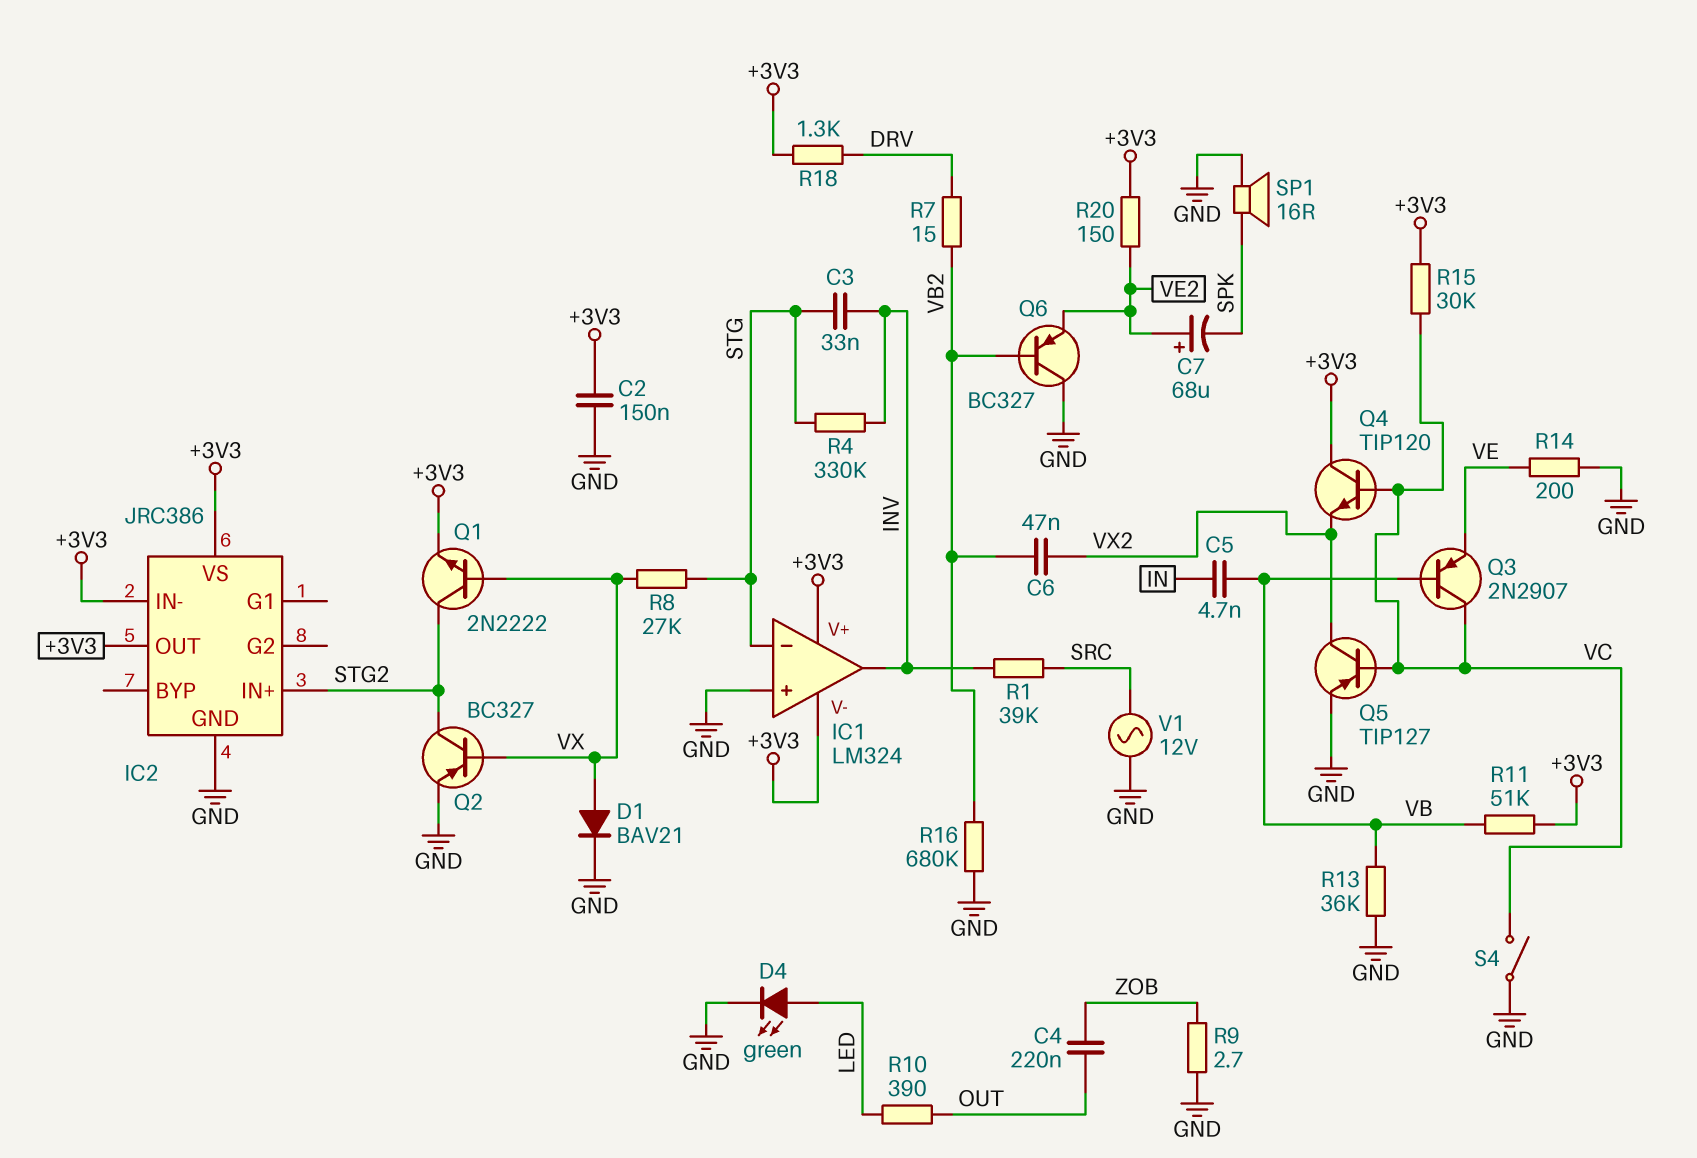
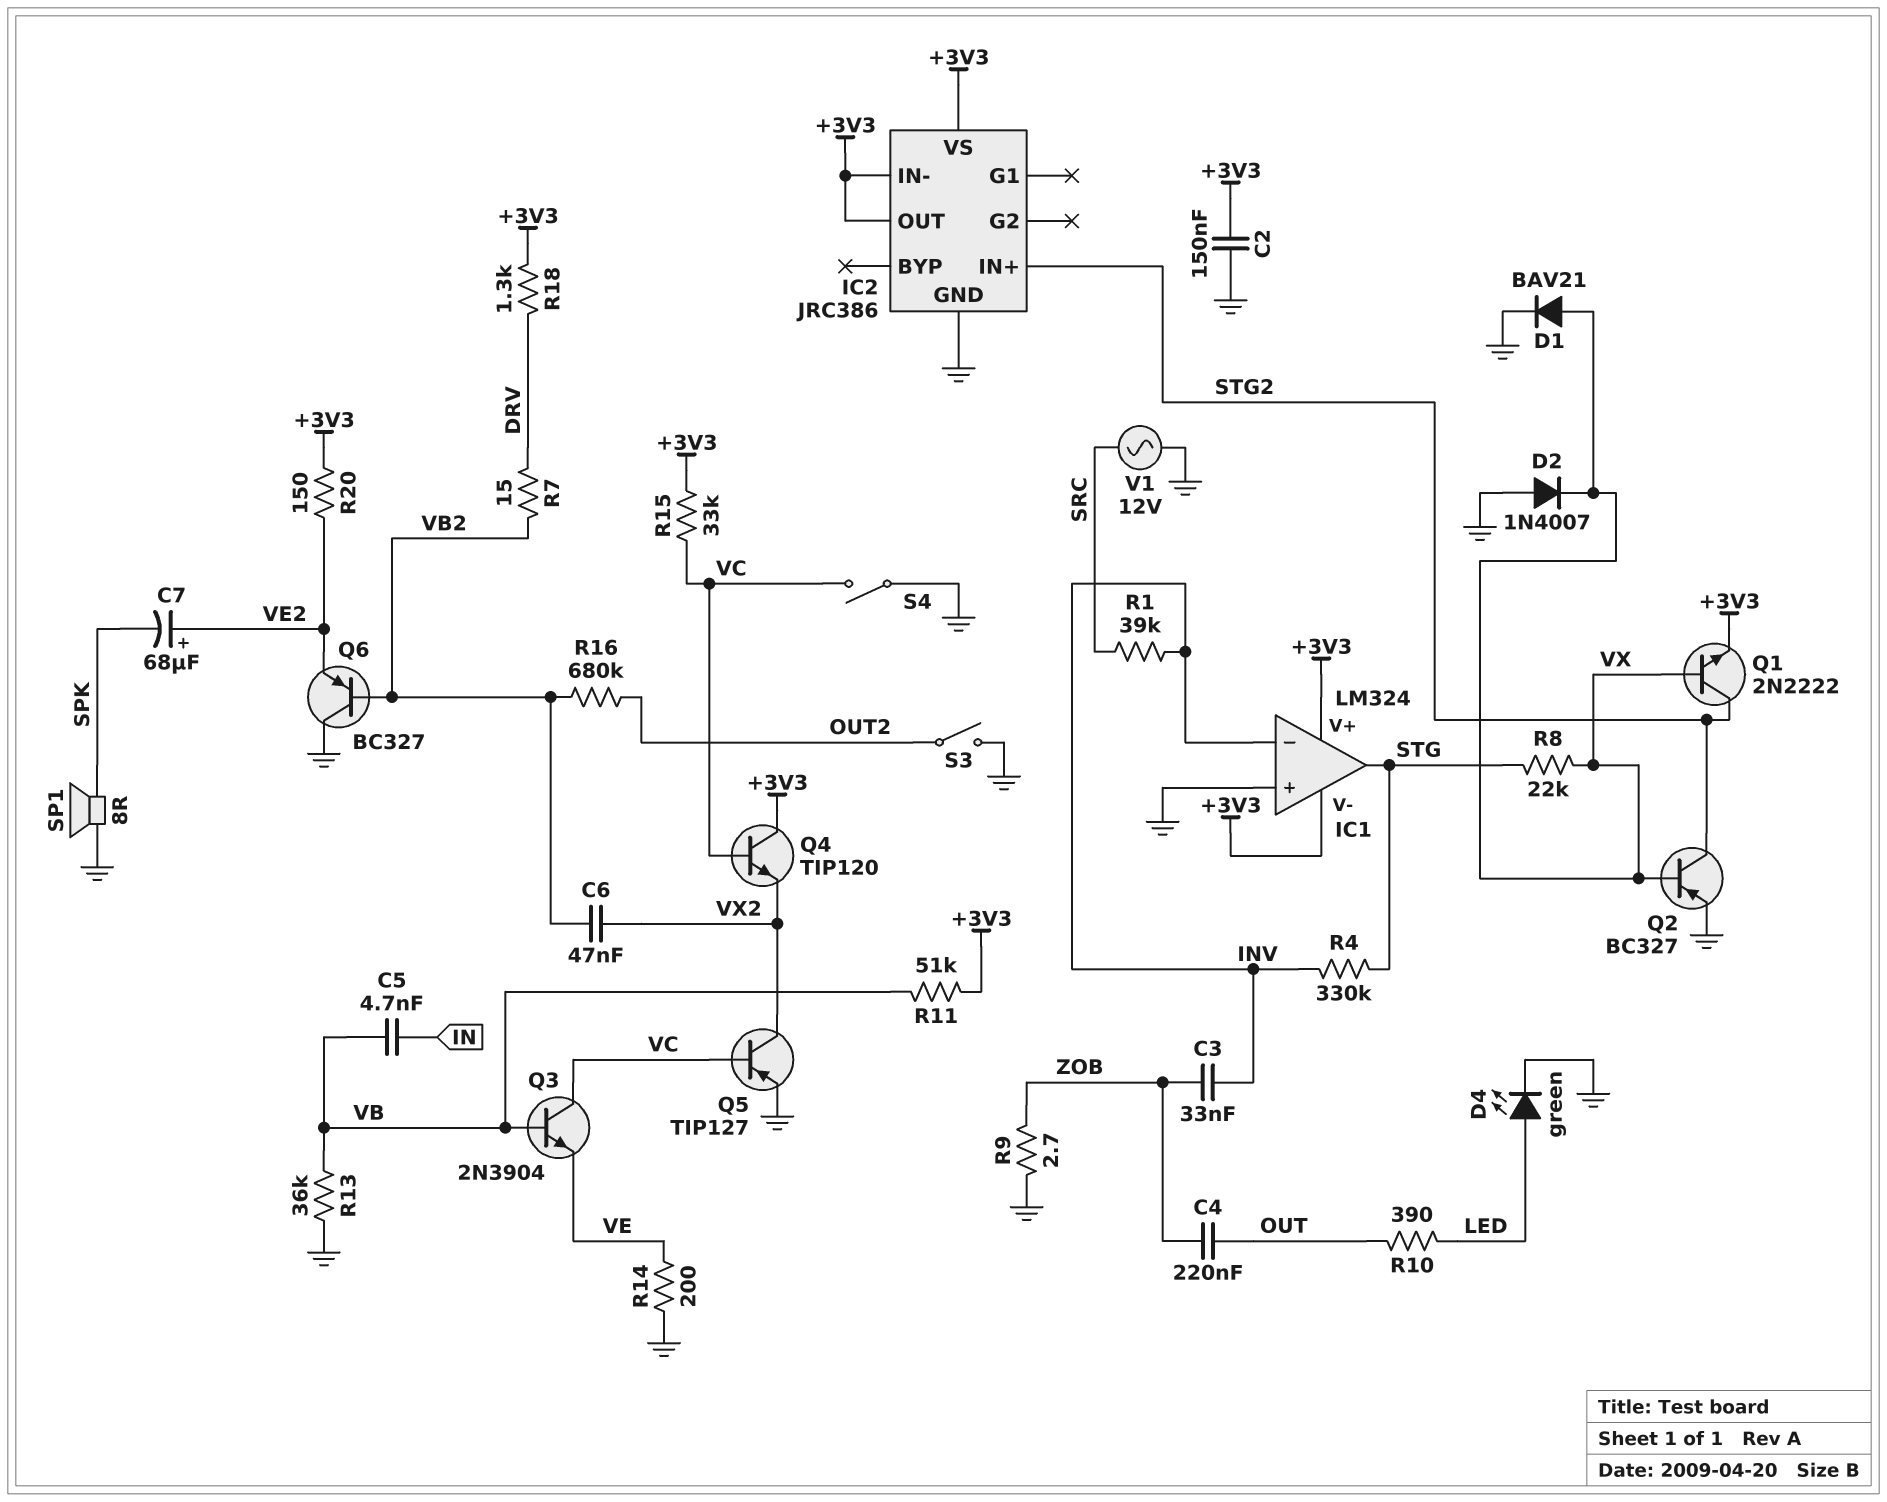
C3: 33nF (INV, STG) -> 33nF (INV, ZOB)
D2: none -> diode 1N4007 (A GND, K VX)
IC1 pin in-: STG -> INV
IC1 pin out: INV -> STG
Q3: PNP 2N2907 (B VB, C VC, E VE) -> NPN 2N3904 (B VB, C VC, E VE)
R8: 27k (STG, VX) -> 22k (STG, VX)
R15: 30k (+3V3, VC) -> 33k (+3V3, VC)
R16: 680k (GND, VB2) -> 680k (OUT2, VB2)
S3: none -> switch (GND, OUT2)
SP1: speaker 16R (GND, SPK) -> speaker 8R (GND, SPK)

